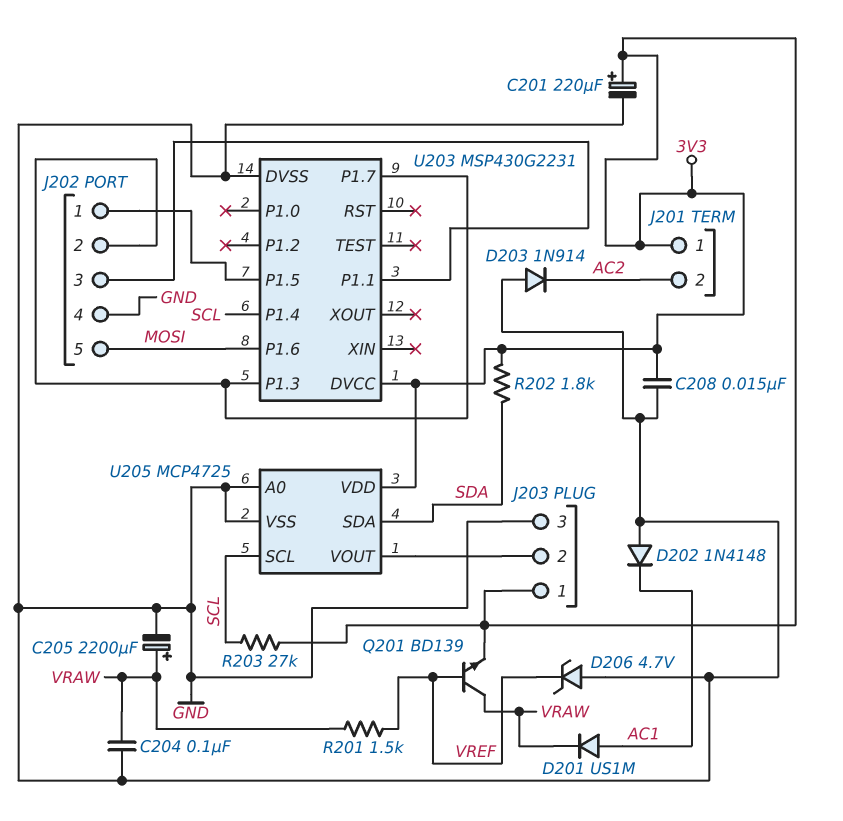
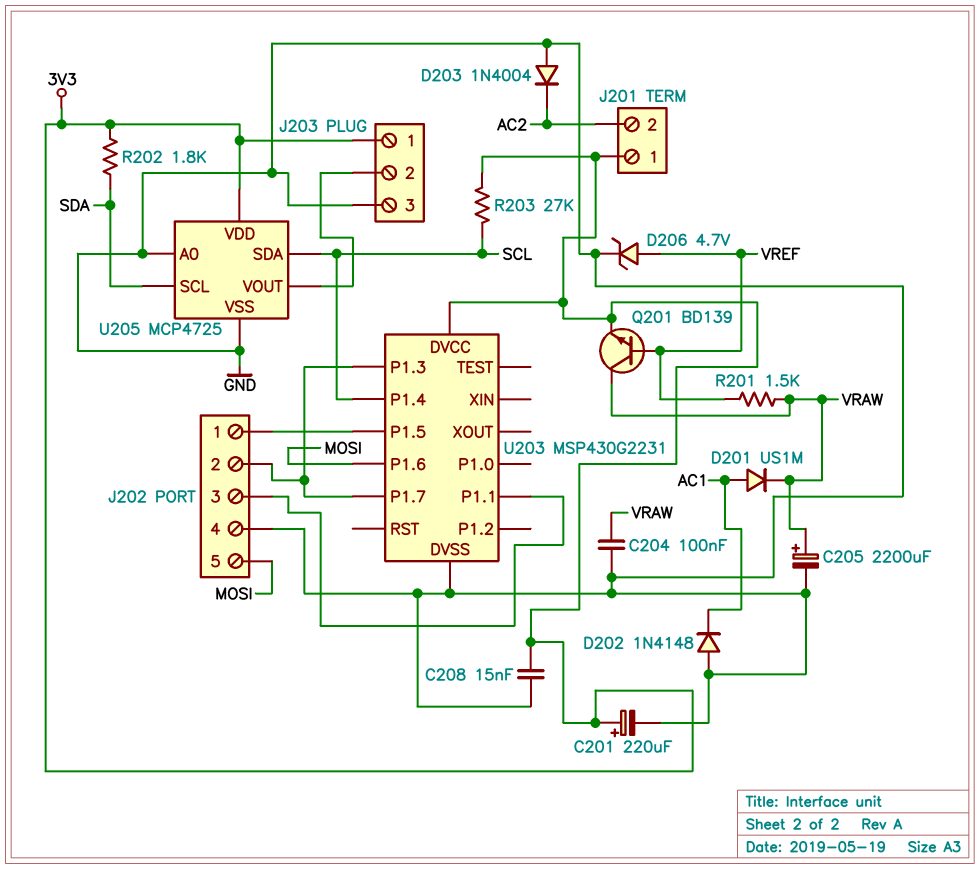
D203: diode 1N914 (A GND, K AC2) -> diode 1N4004 (A GND, K AC2)
D206: zener 4.7V (A GND, K VREF) -> zener 4.7V (A VREF, K GND)
U205 pin SCL: SCL -> SDA
U205 pin SDA: SDA -> SCL

